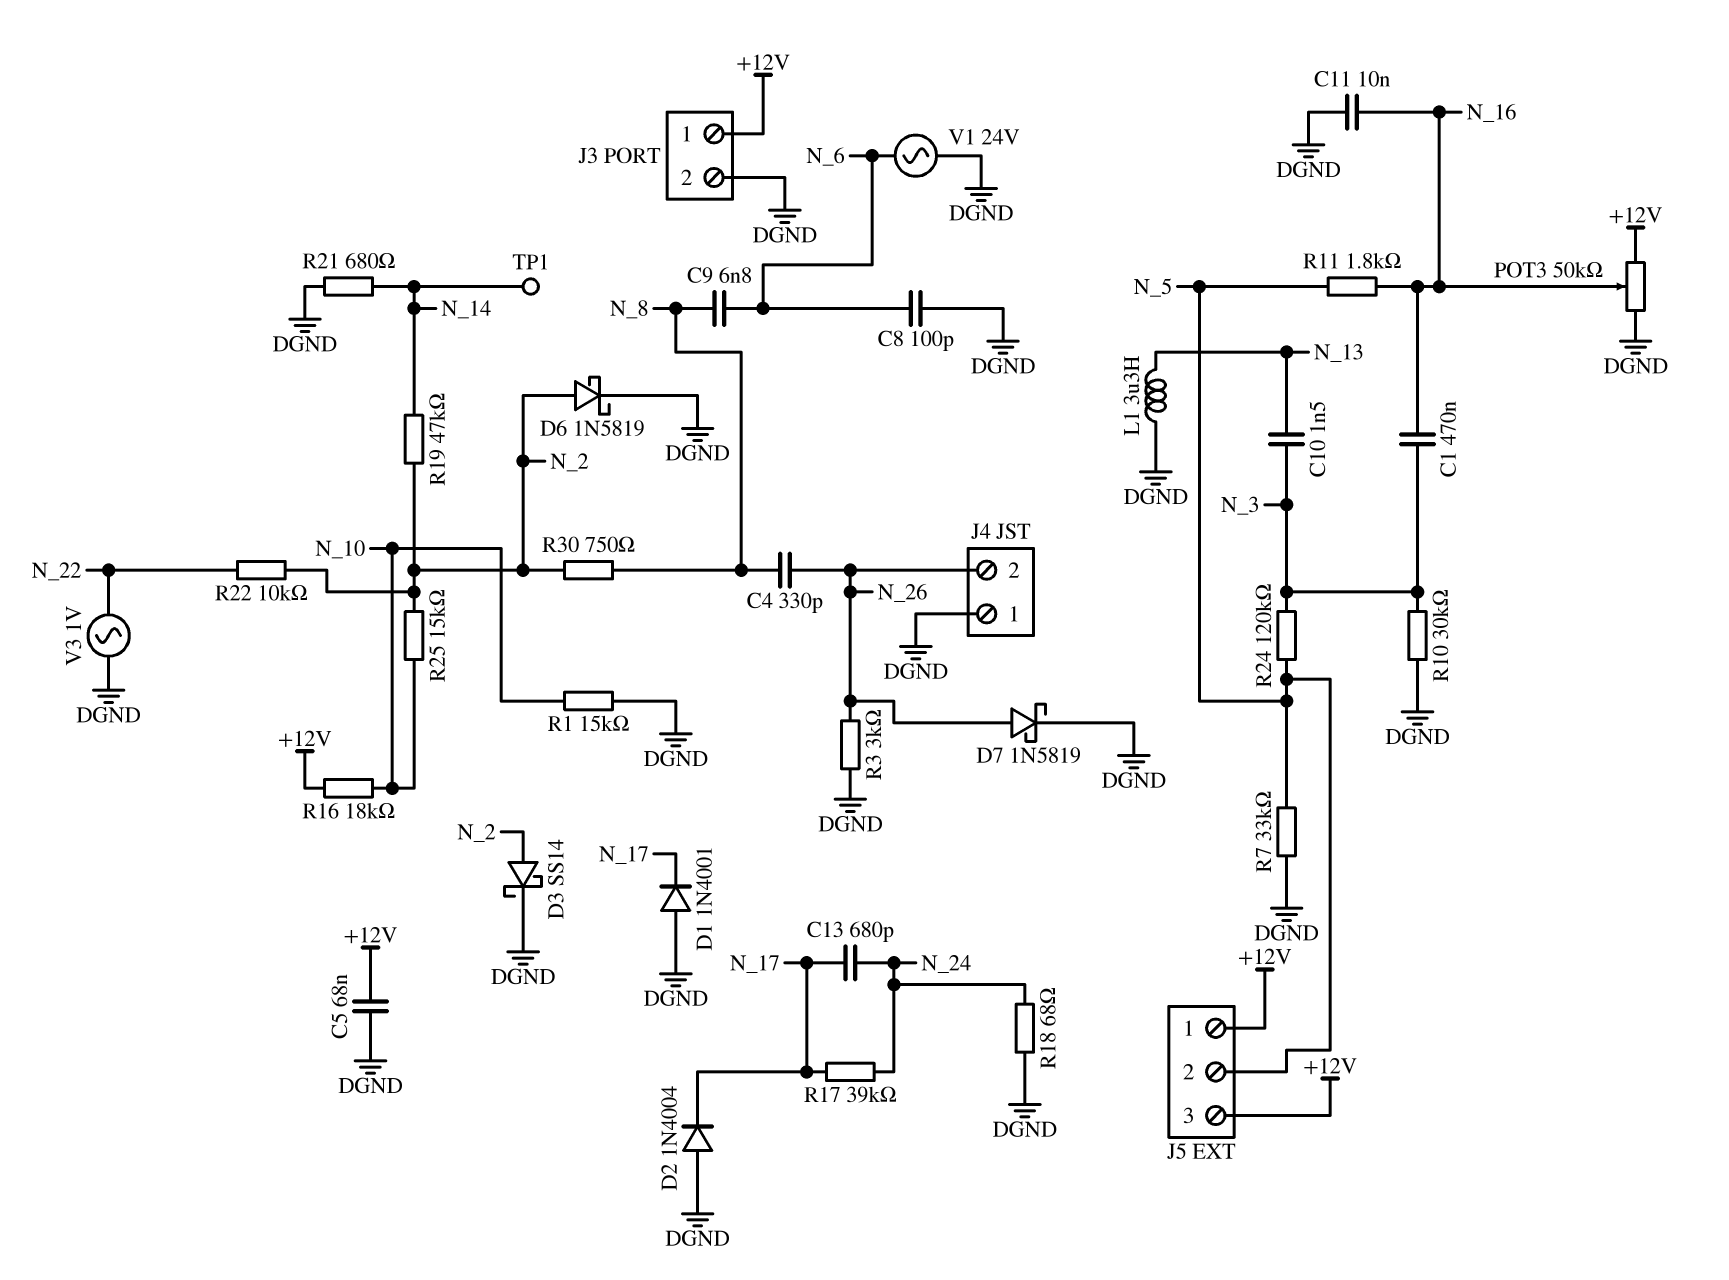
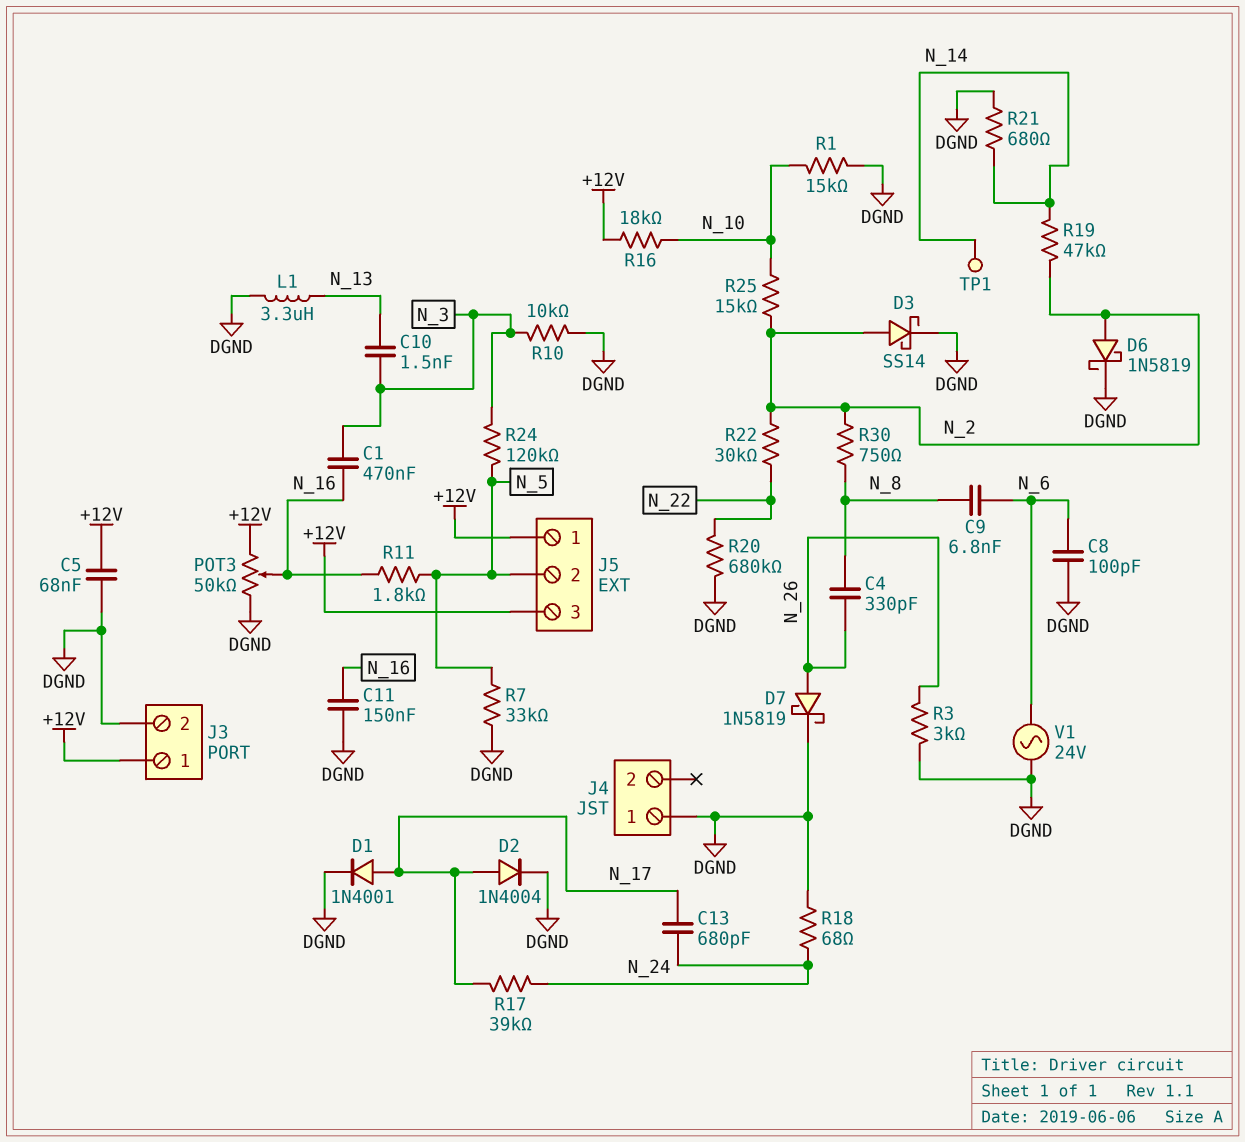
C11: 10nF (DGND, N_16) -> 150nF (DGND, N_16)
D1: diode 1N4001 (A DGND, K N_17) -> diode 1N4001 (A N_17, K DGND)
D2: diode 1N4004 (A DGND, K N_17) -> diode 1N4004 (A N_17, K DGND)
J4 pin 2: N_26 -> none
R10: 30k (DGND, N_3) -> 10k (DGND, N_3)
R20: none -> 680k (DGND, N_22)
R22: 10k (N_2, N_22) -> 30k (N_2, N_22)
V3: AC 1V (DGND, N_22) -> none

